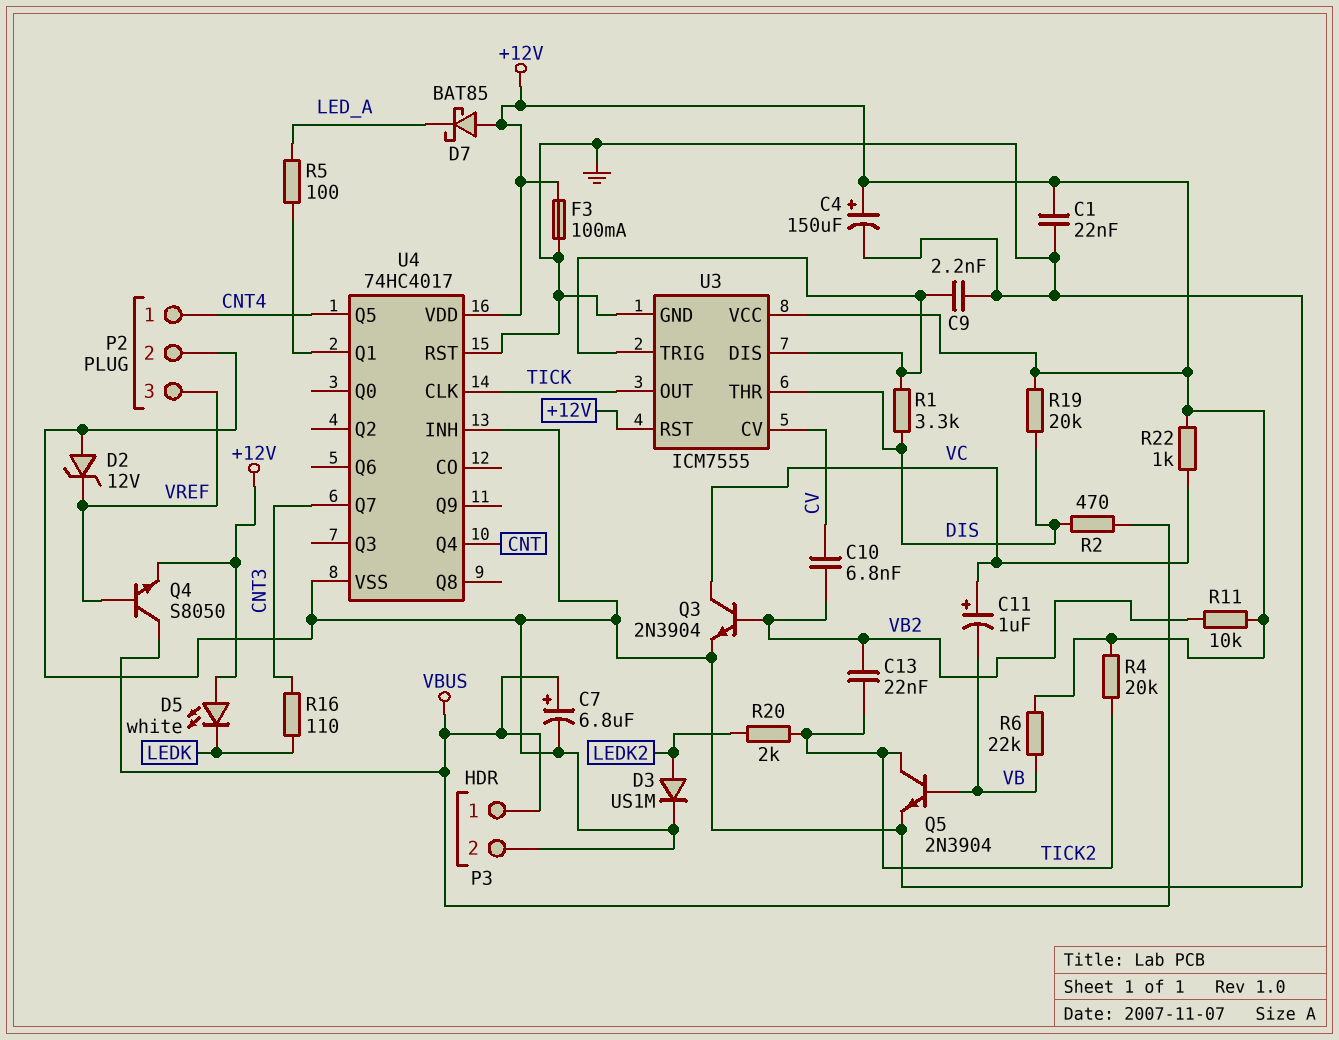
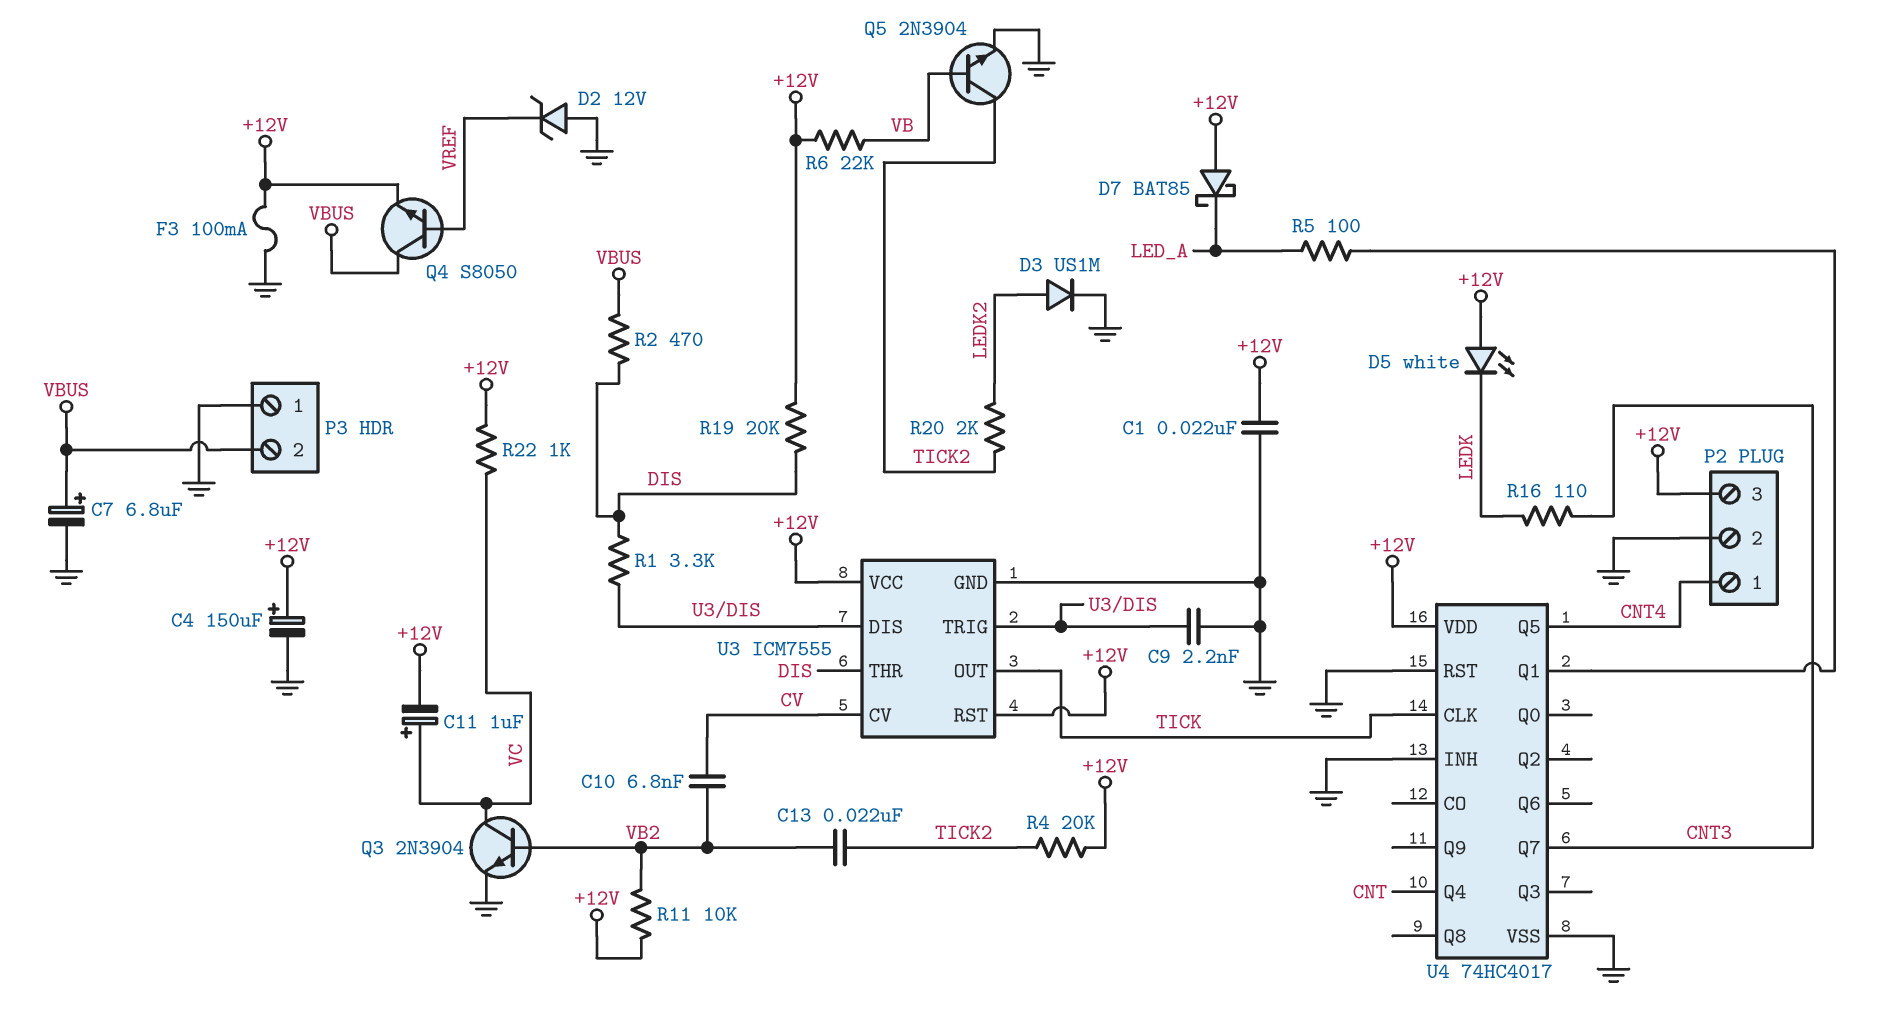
C11: 1uF (plus VC, minus VB) -> 1uF (plus VC, minus +12V)
P2 pin 3: VREF -> +12V
P3 pin 1: VBUS -> GND
P3 pin 2: GND -> VBUS

